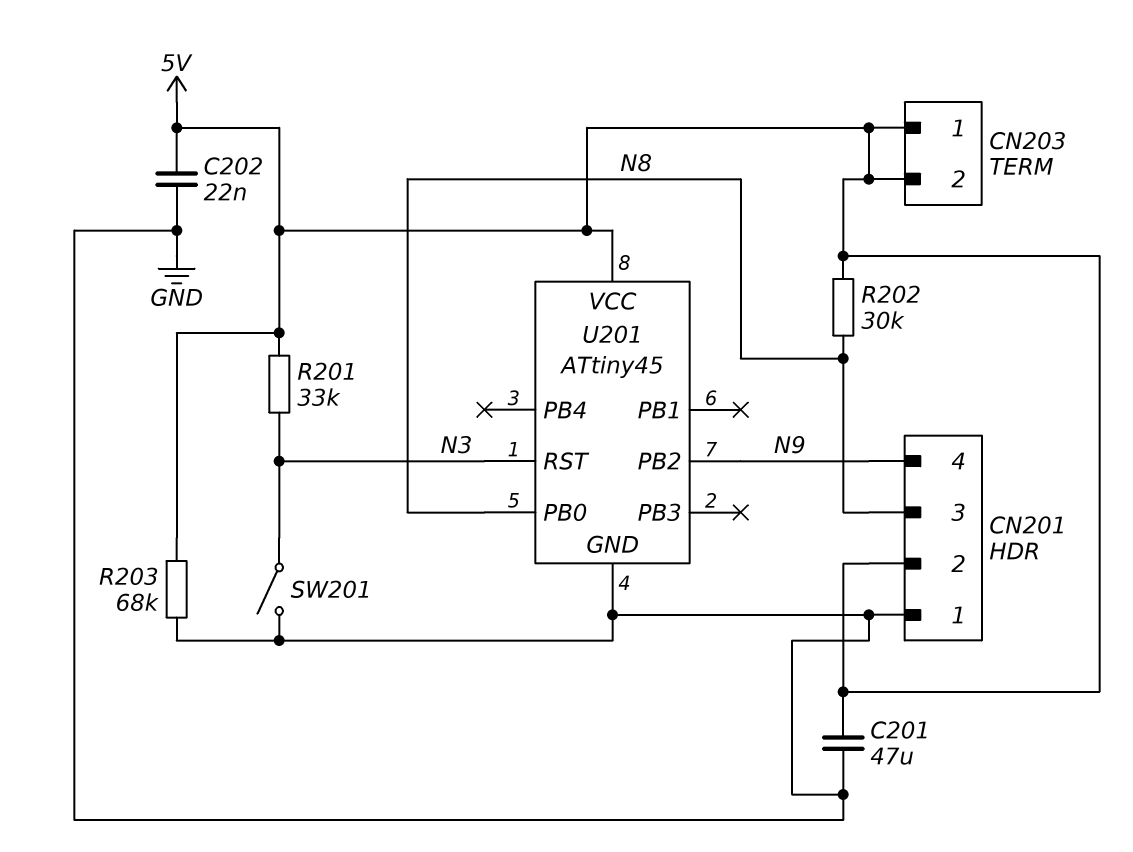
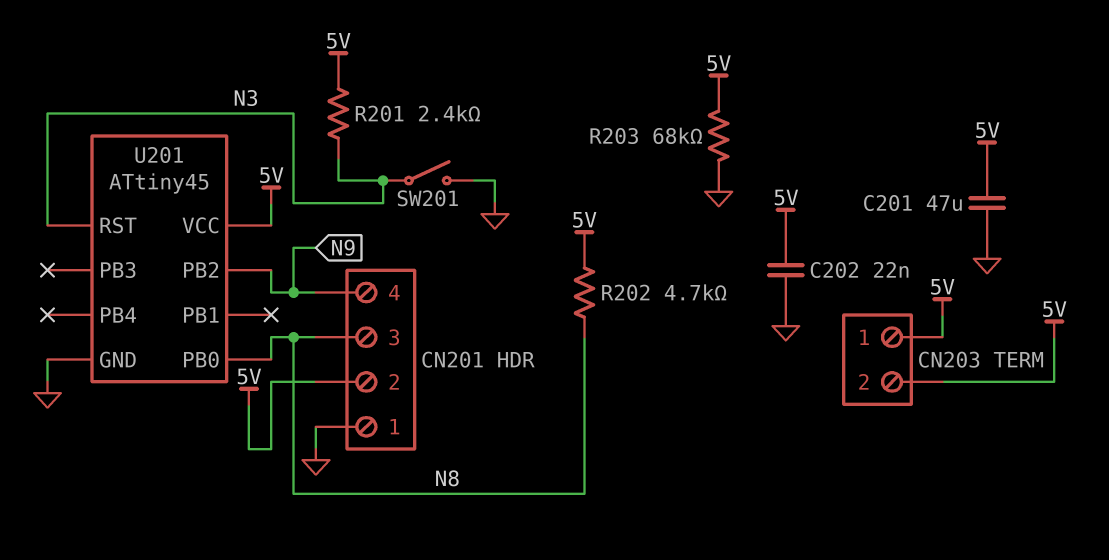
R201: 33k (5V, N3) -> 2.4k (5V, N3)
R202: 30k (5V, N8) -> 4.7k (5V, N8)

